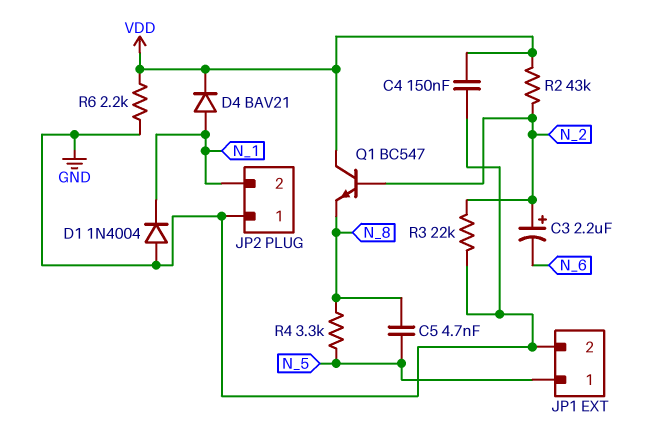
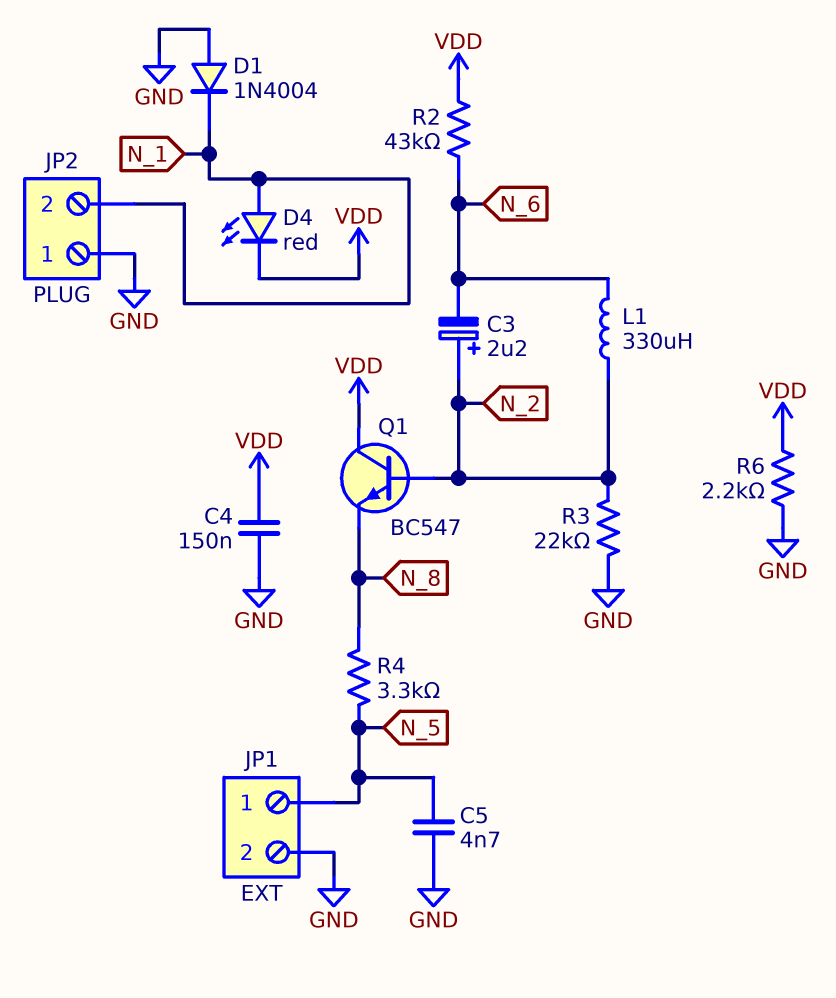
C5: 4.7nF (N_5, N_8) -> 4.7nF (GND, N_5)
D4: diode BAV21 (A N_1, K VDD) -> LED red (A N_1, K VDD)
L1: none -> 330uH (N_2, N_6)
R2: 43k (N_2, VDD) -> 43k (N_6, VDD)

